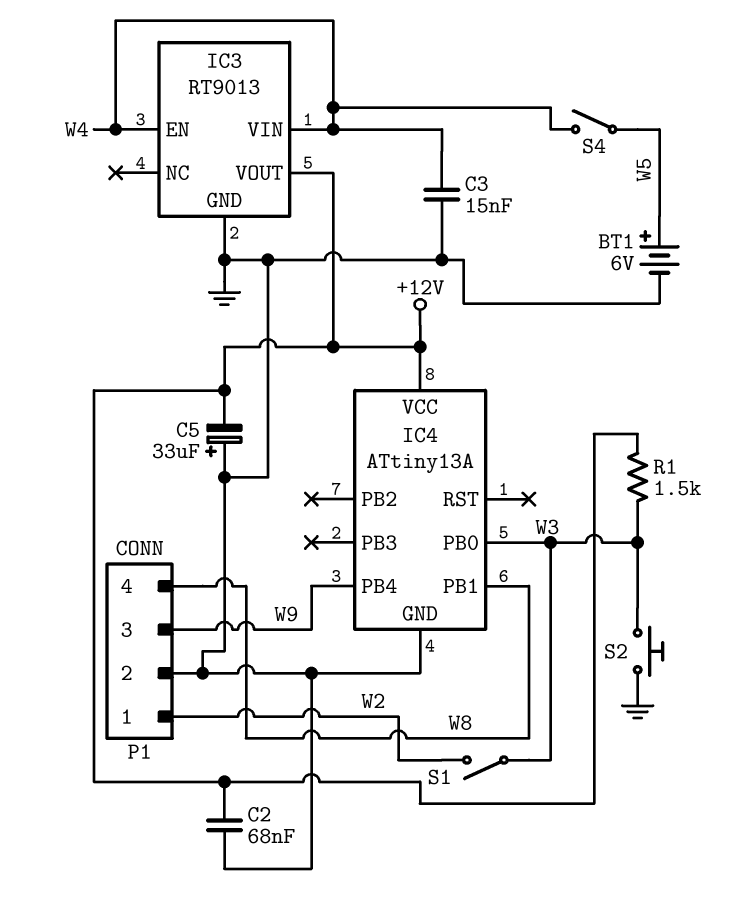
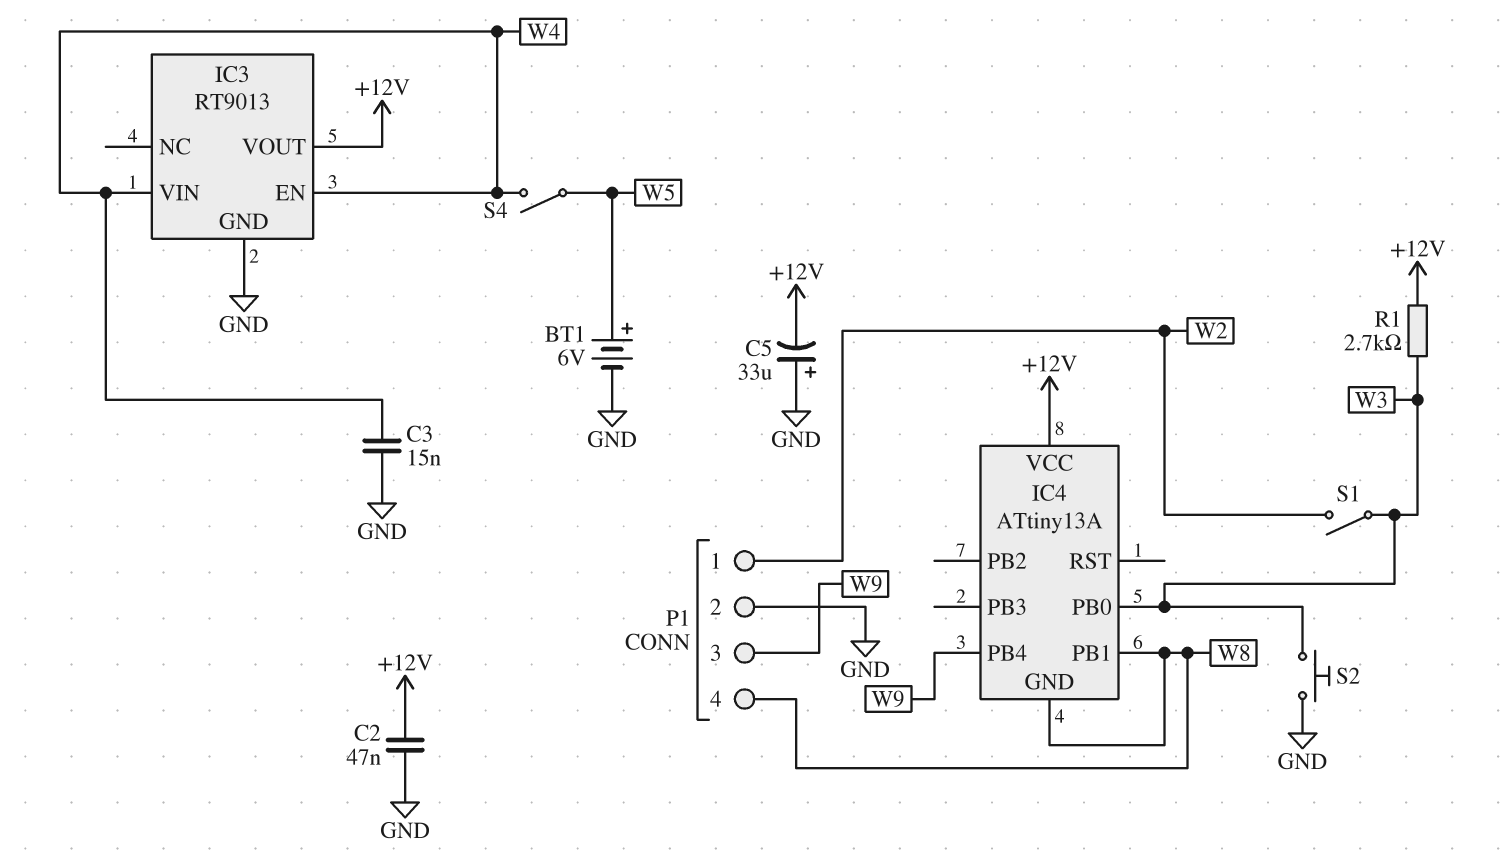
C2: 68nF (+12V, GND) -> 47nF (+12V, GND)
IC4 pin GND: GND -> W8
R1: 1.5k (+12V, W3) -> 2.7k (+12V, W3)

